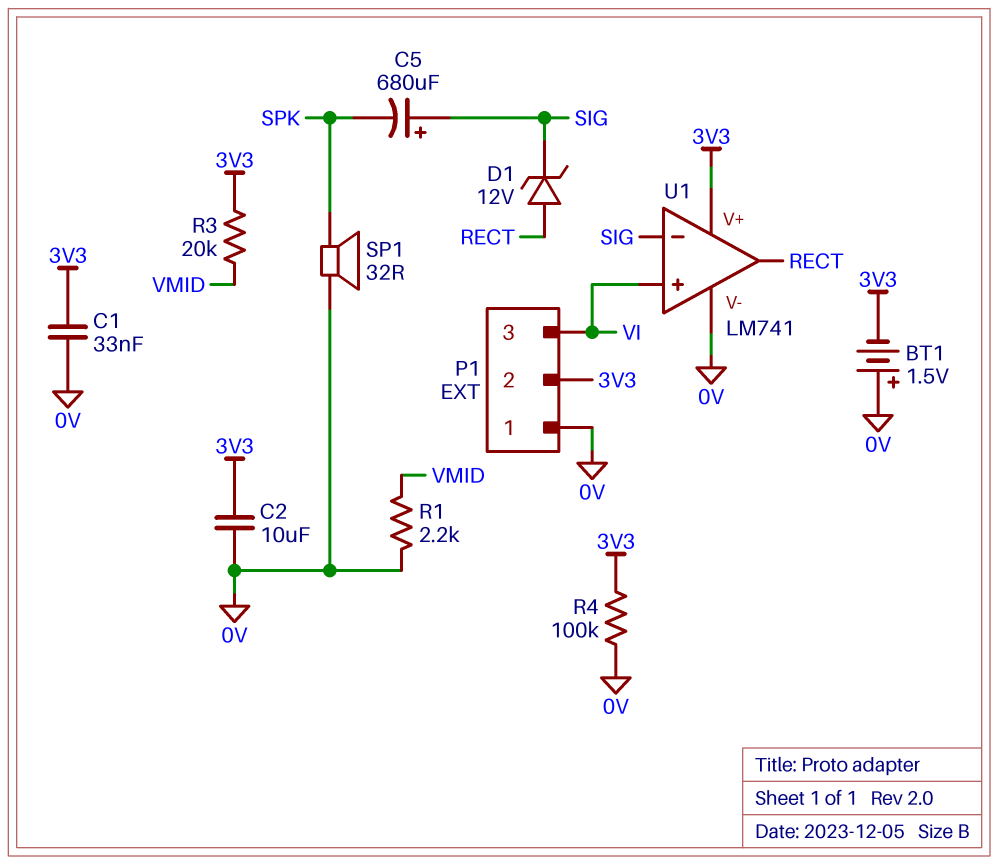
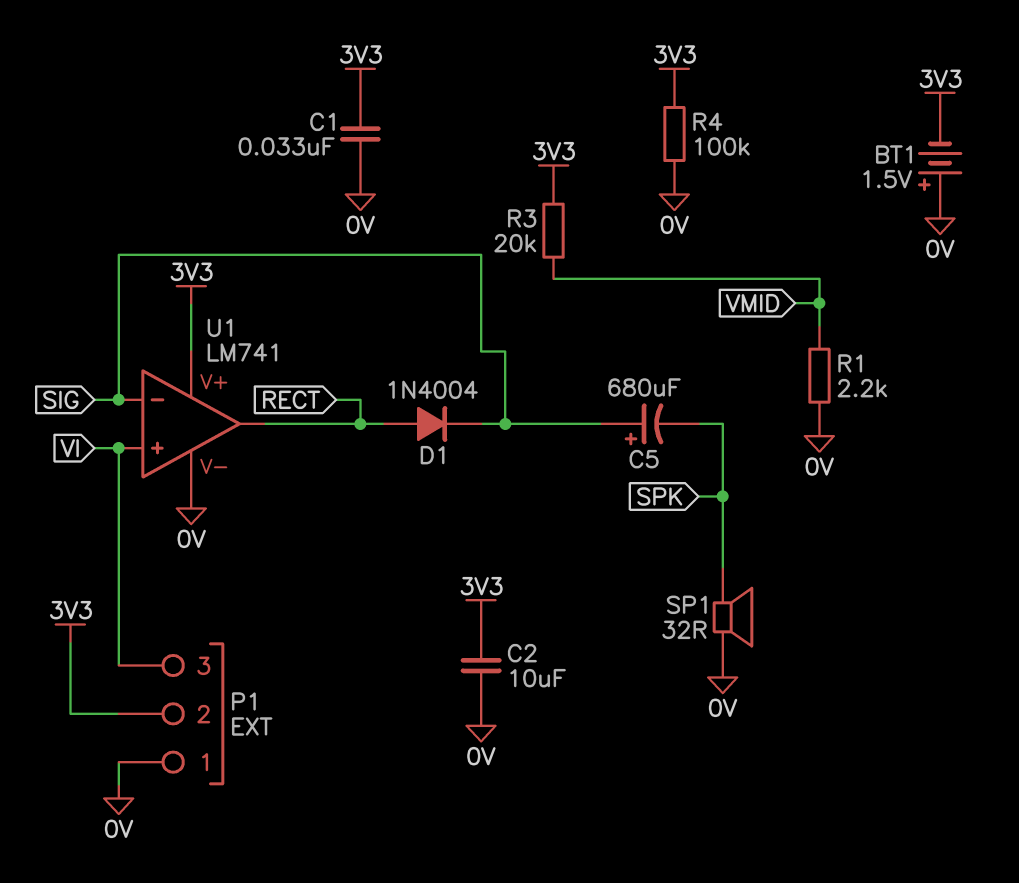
D1: zener 12V (A RECT, K SIG) -> diode 1N4004 (A RECT, K SIG)

